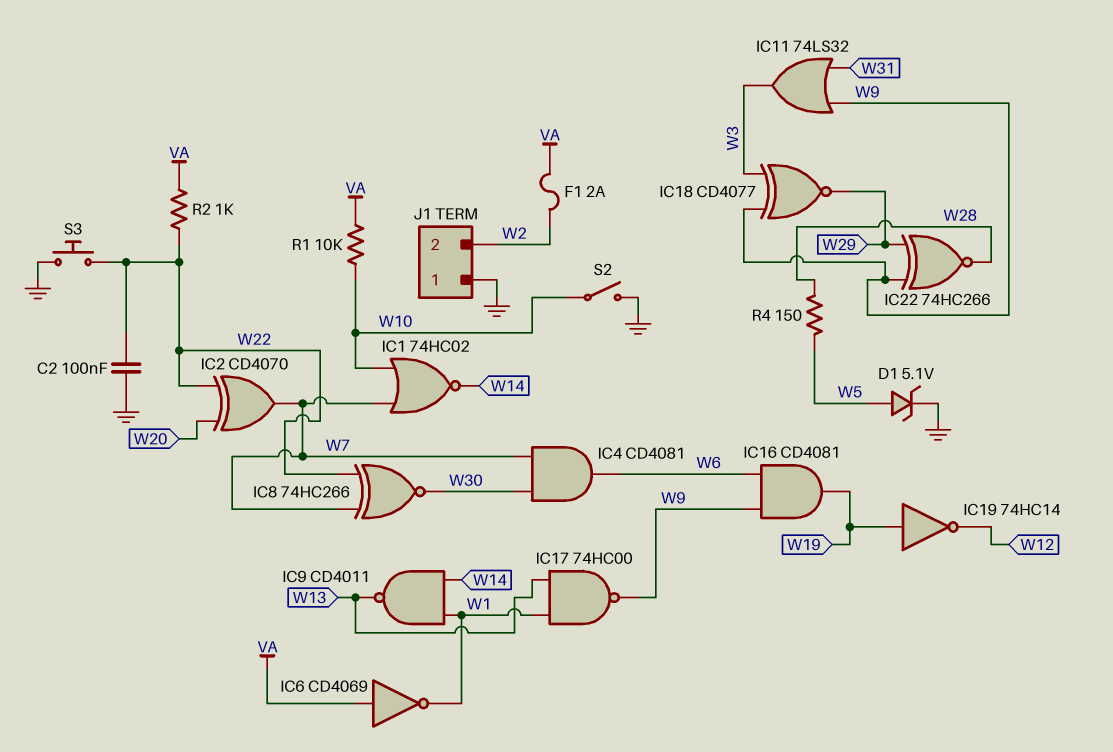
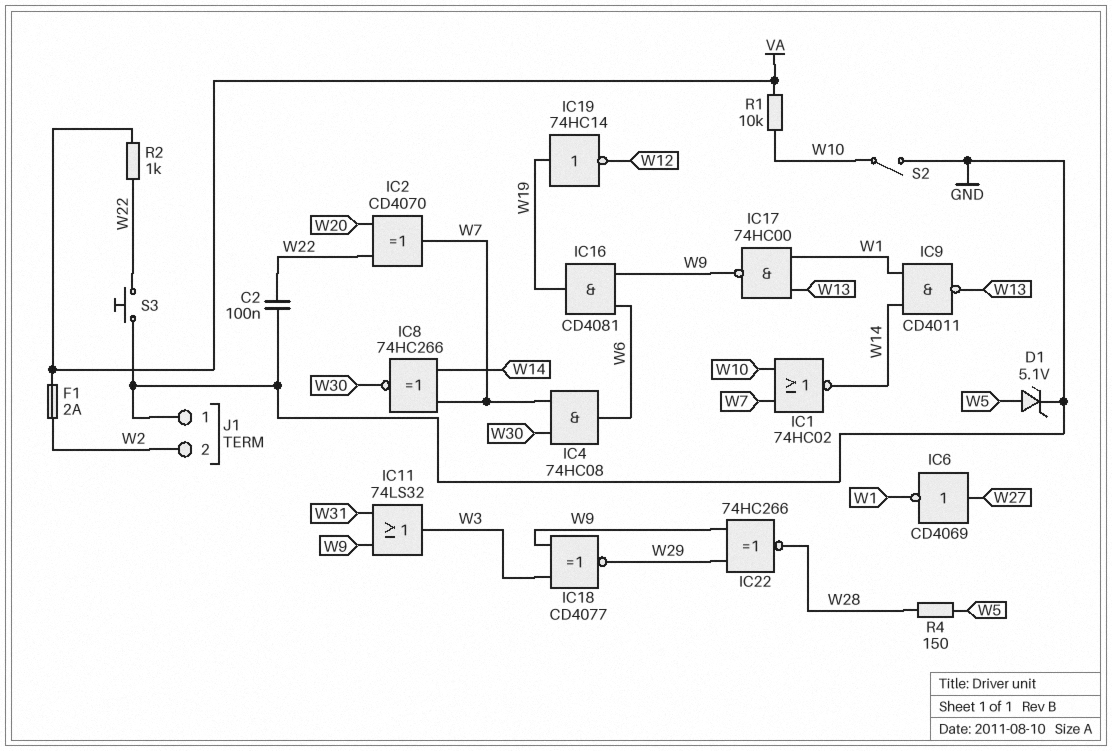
IC4: AND CD4081 (in W7, in W30, out W6) -> AND 74HC08 (in W7, in W30, out W6)
IC6: NOT CD4069 (in VA, out W1) -> NOT CD4069 (in W27, out W1)
IC8: XNOR 74HC266 (in W7, in W22, out W30) -> XNOR 74HC266 (in W7, in W14, out W30)

